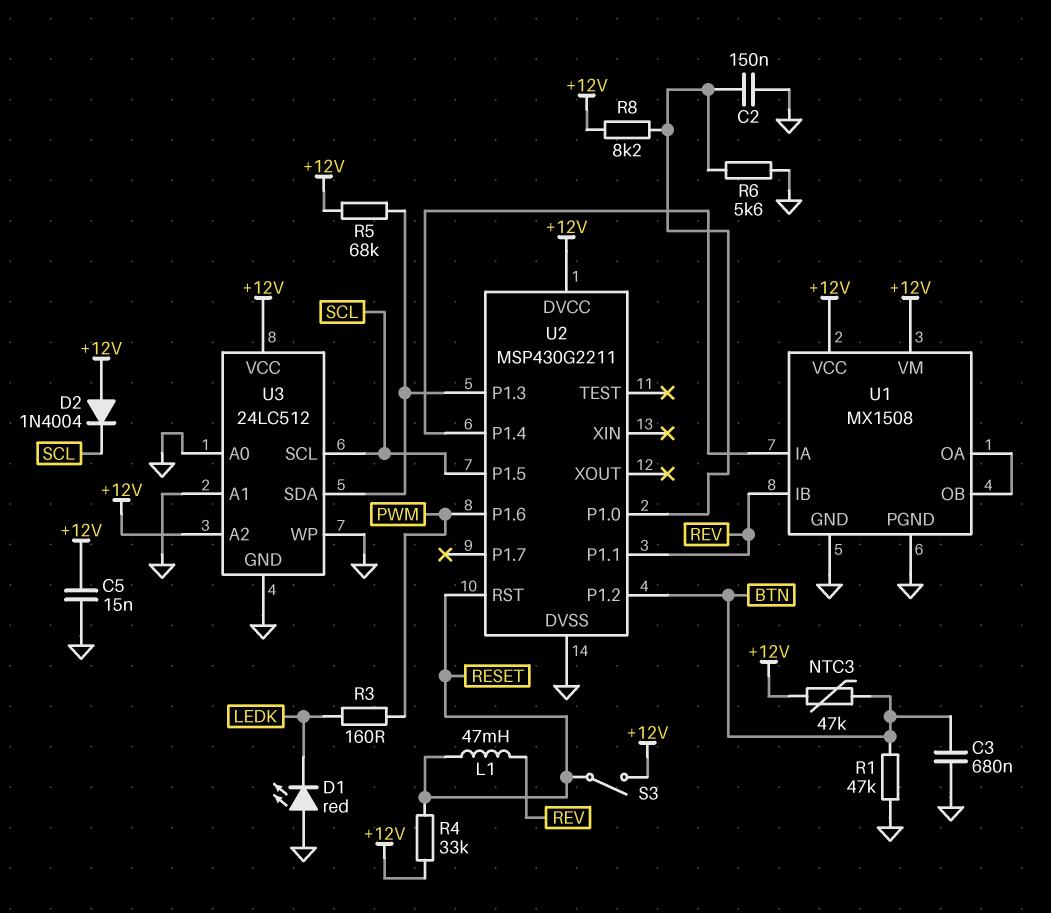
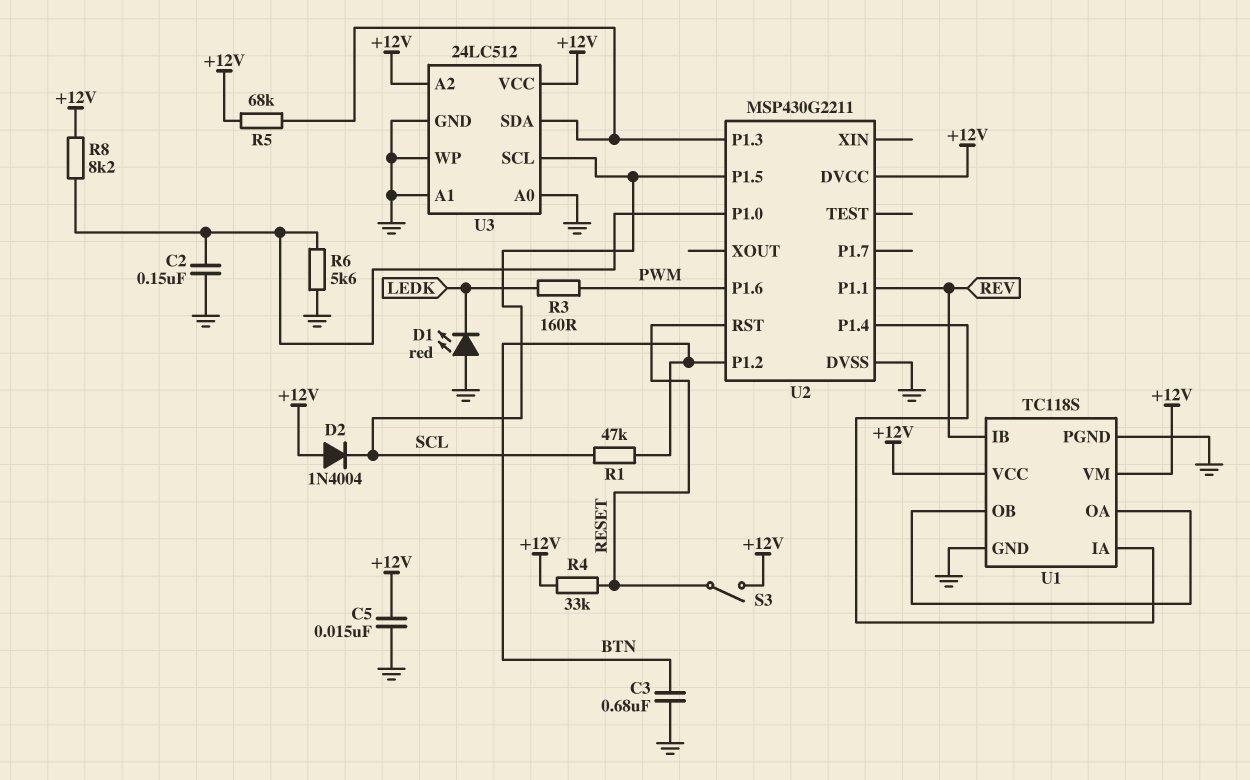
L1: 47mH (RESET, REV) -> none
NTC3: 47k (+12V, BTN) -> none
R1: 47k (BTN, GND) -> 47k (BTN, SCL)
U1: MX1508 -> TC118S

